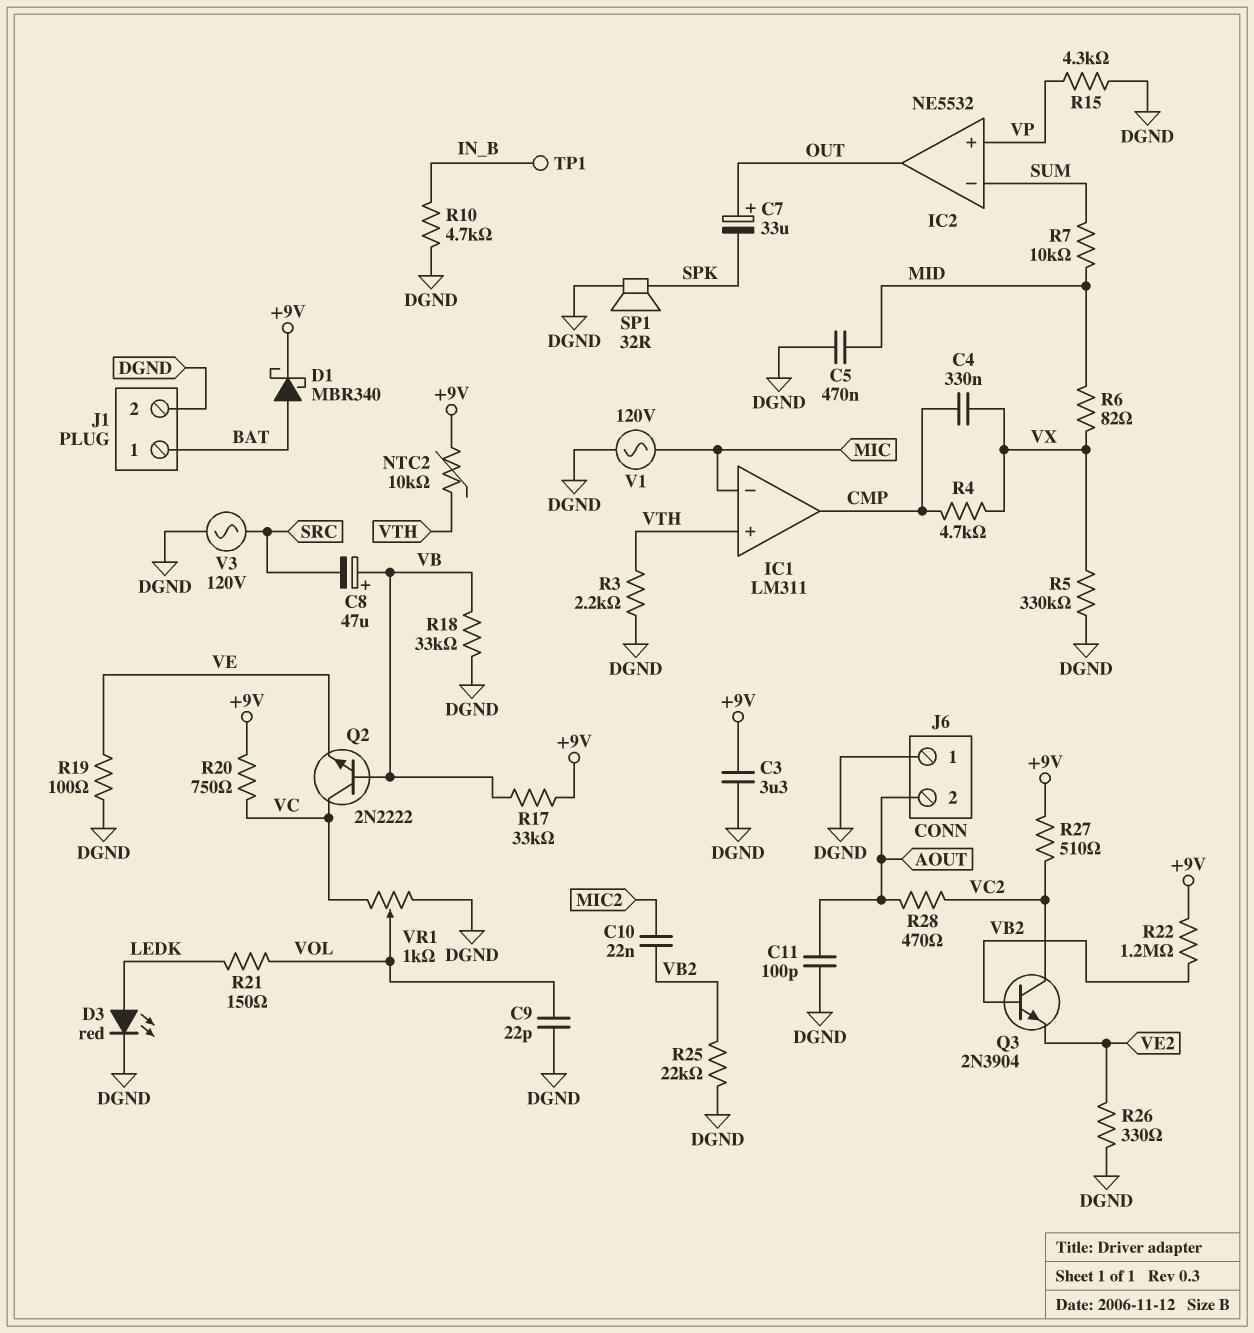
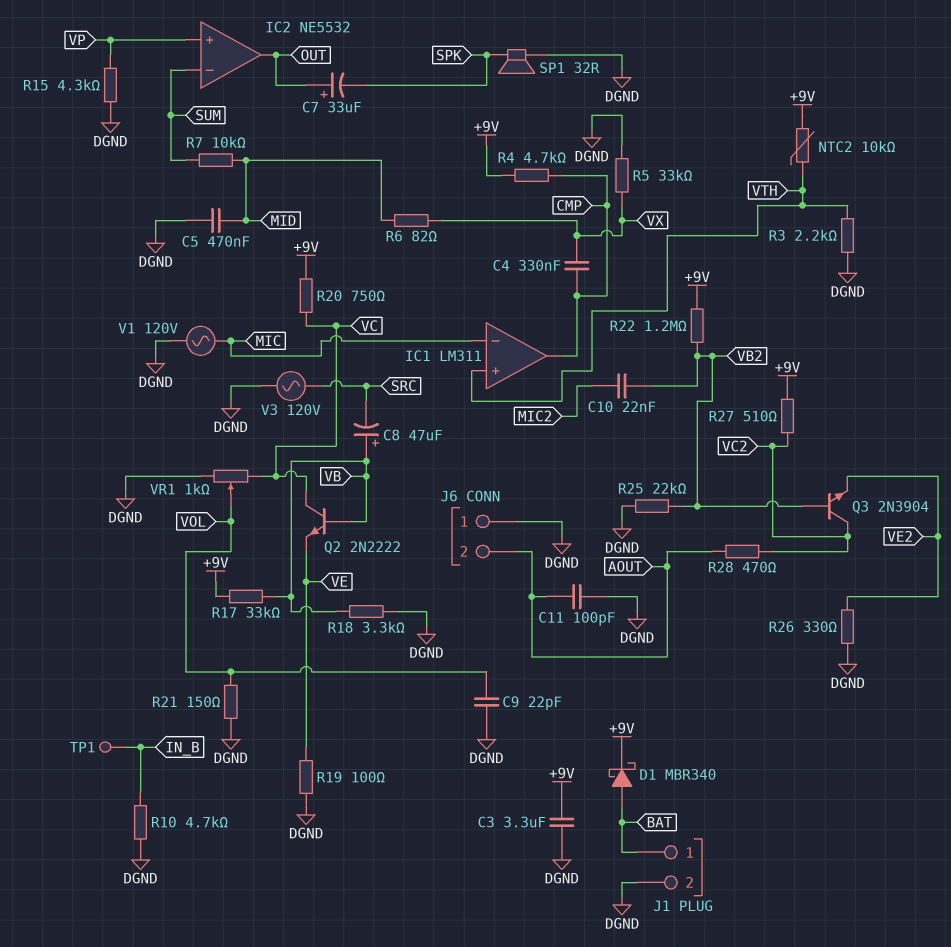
D3: LED red (A LEDK, K DGND) -> none
R4: 4.7k (CMP, VX) -> 4.7k (+9V, CMP)
R5: 330k (DGND, VX) -> 33k (DGND, VX)
R18: 33k (DGND, VB) -> 3.3k (DGND, VB)
R21: 150 (LEDK, VOL) -> 150 (DGND, VOL)

